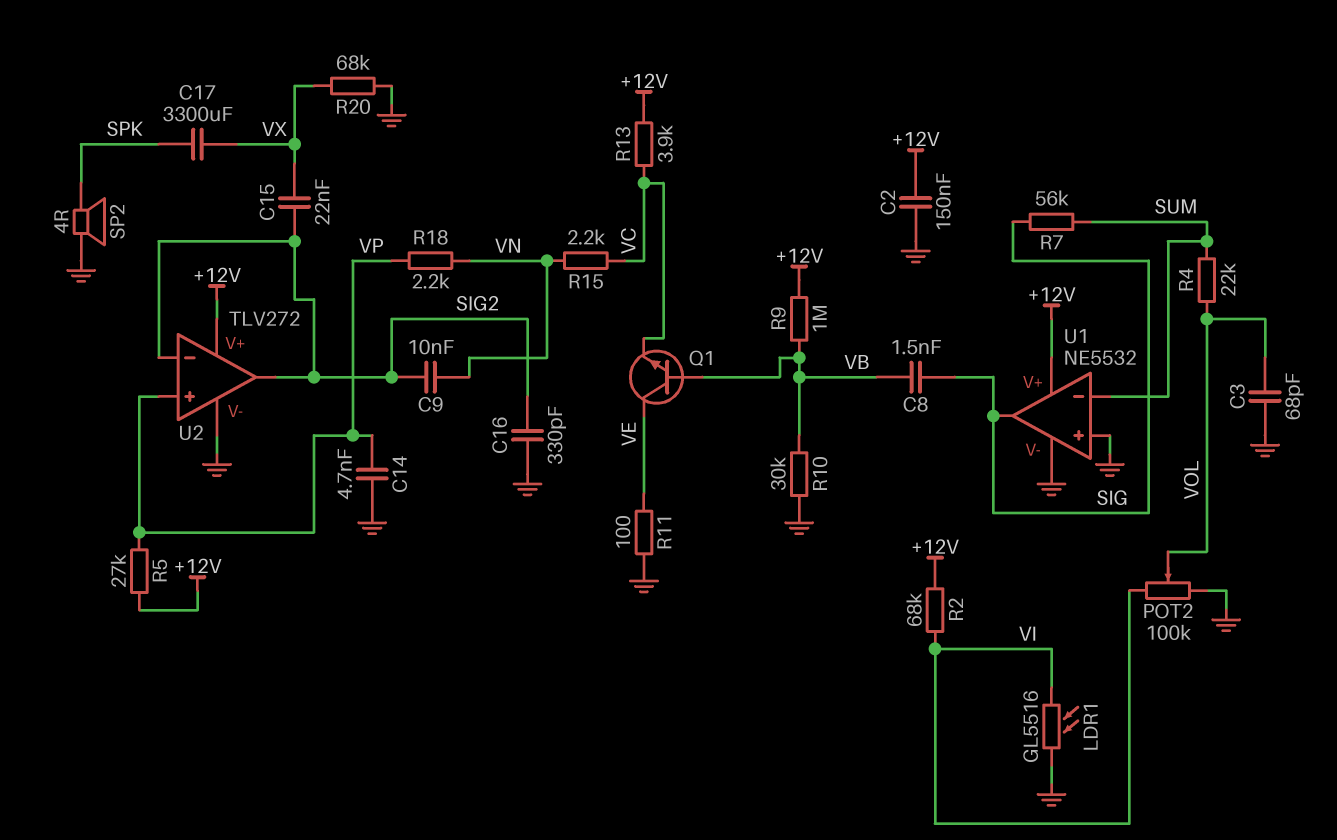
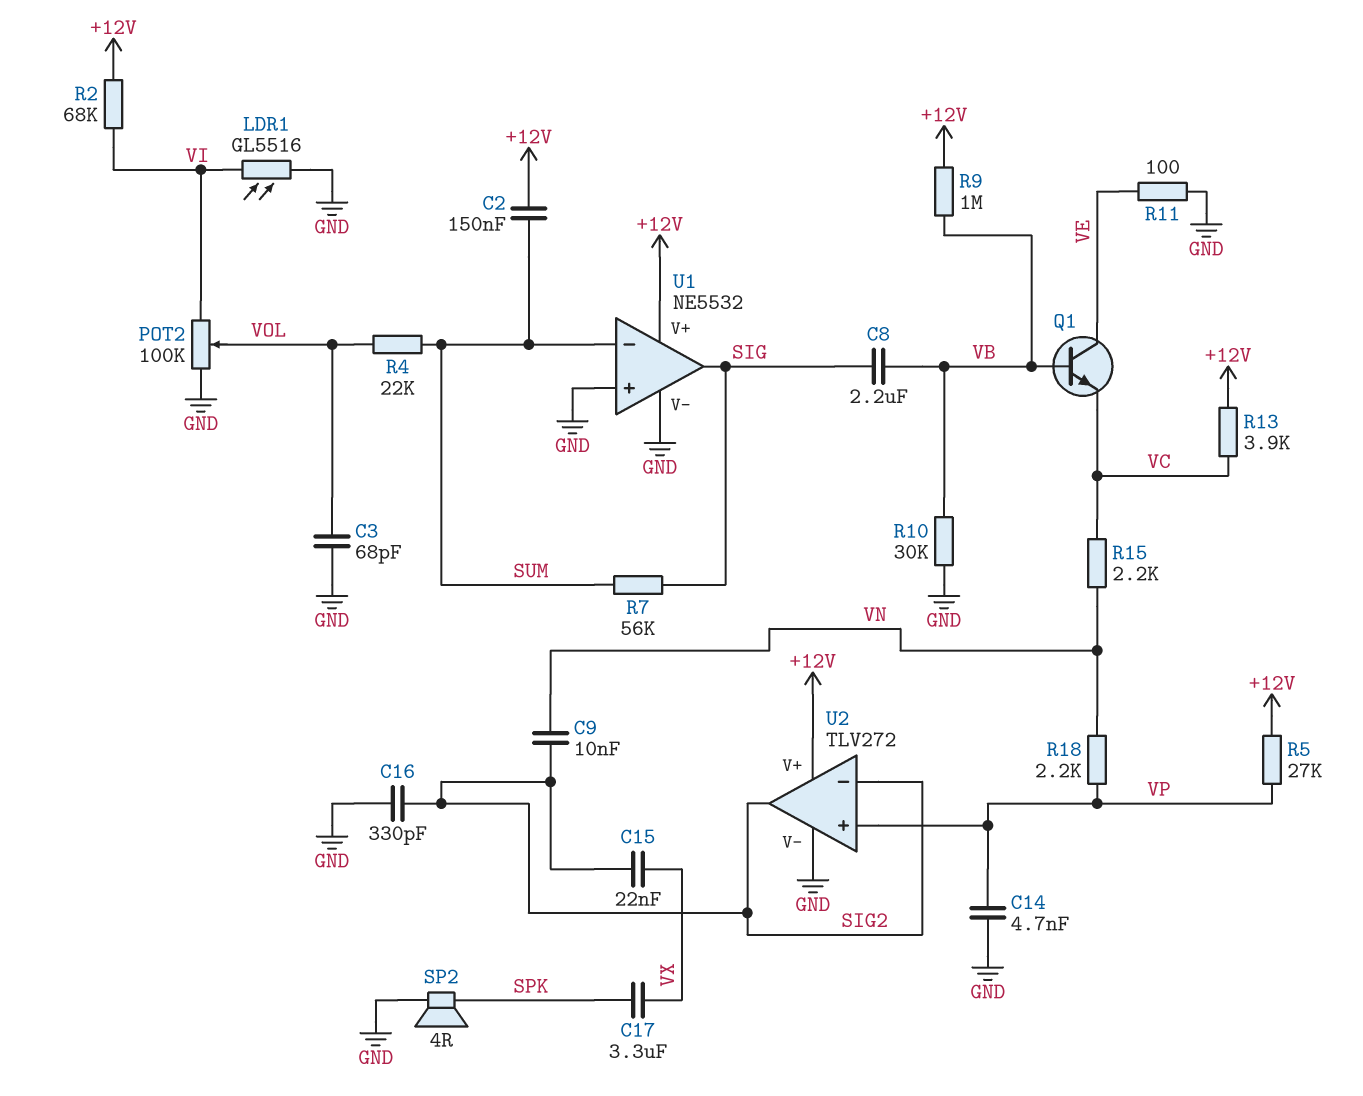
C2: 150nF (+12V, GND) -> 150nF (+12V, SUM)
C8: 1.5nF (SIG, VB) -> 2.2uF (SIG, VB)
C17: 3300uF (SPK, VX) -> 3.3uF (SPK, VX)
R20: 68k (GND, VX) -> none

